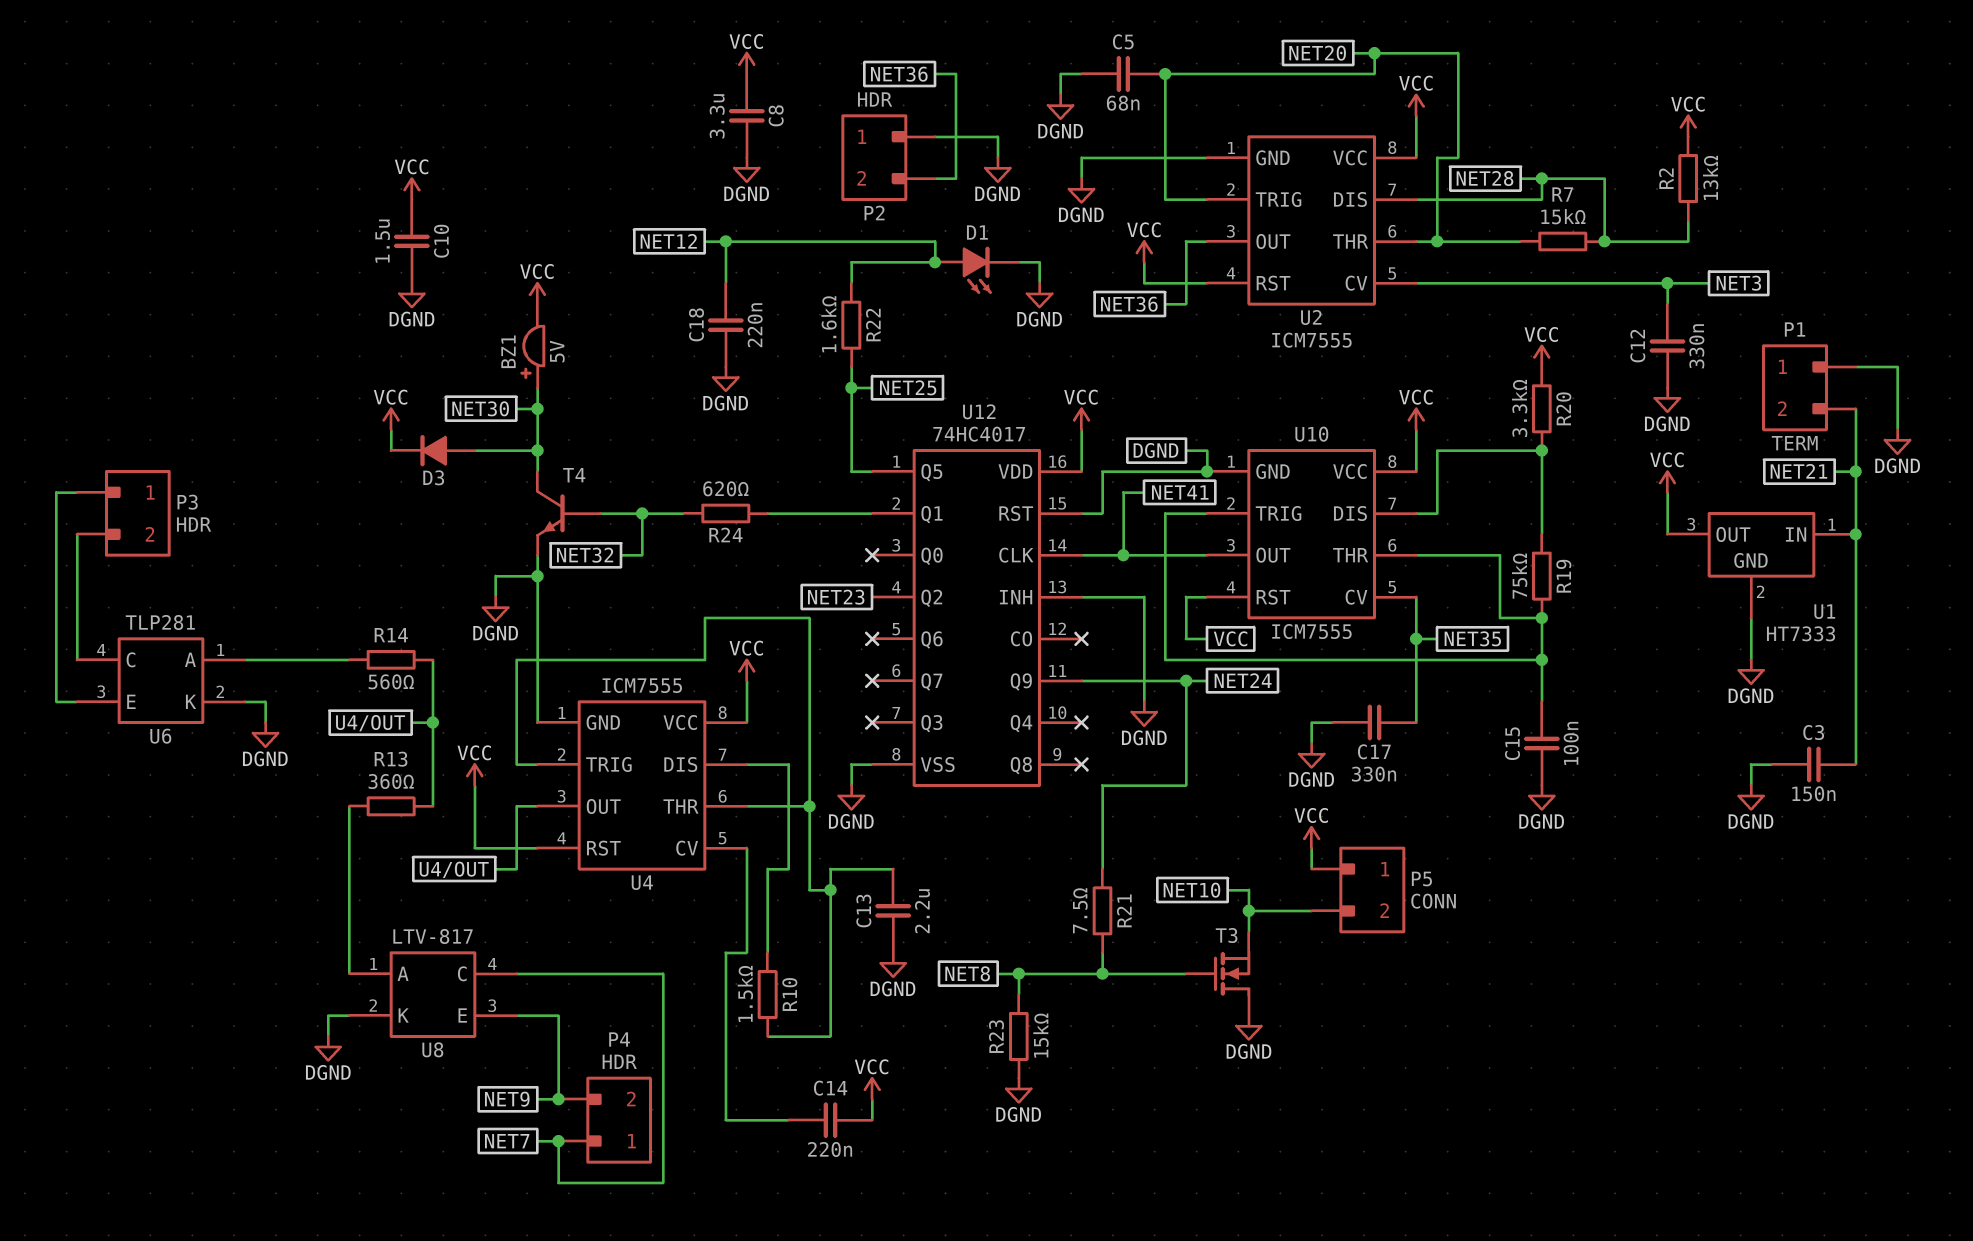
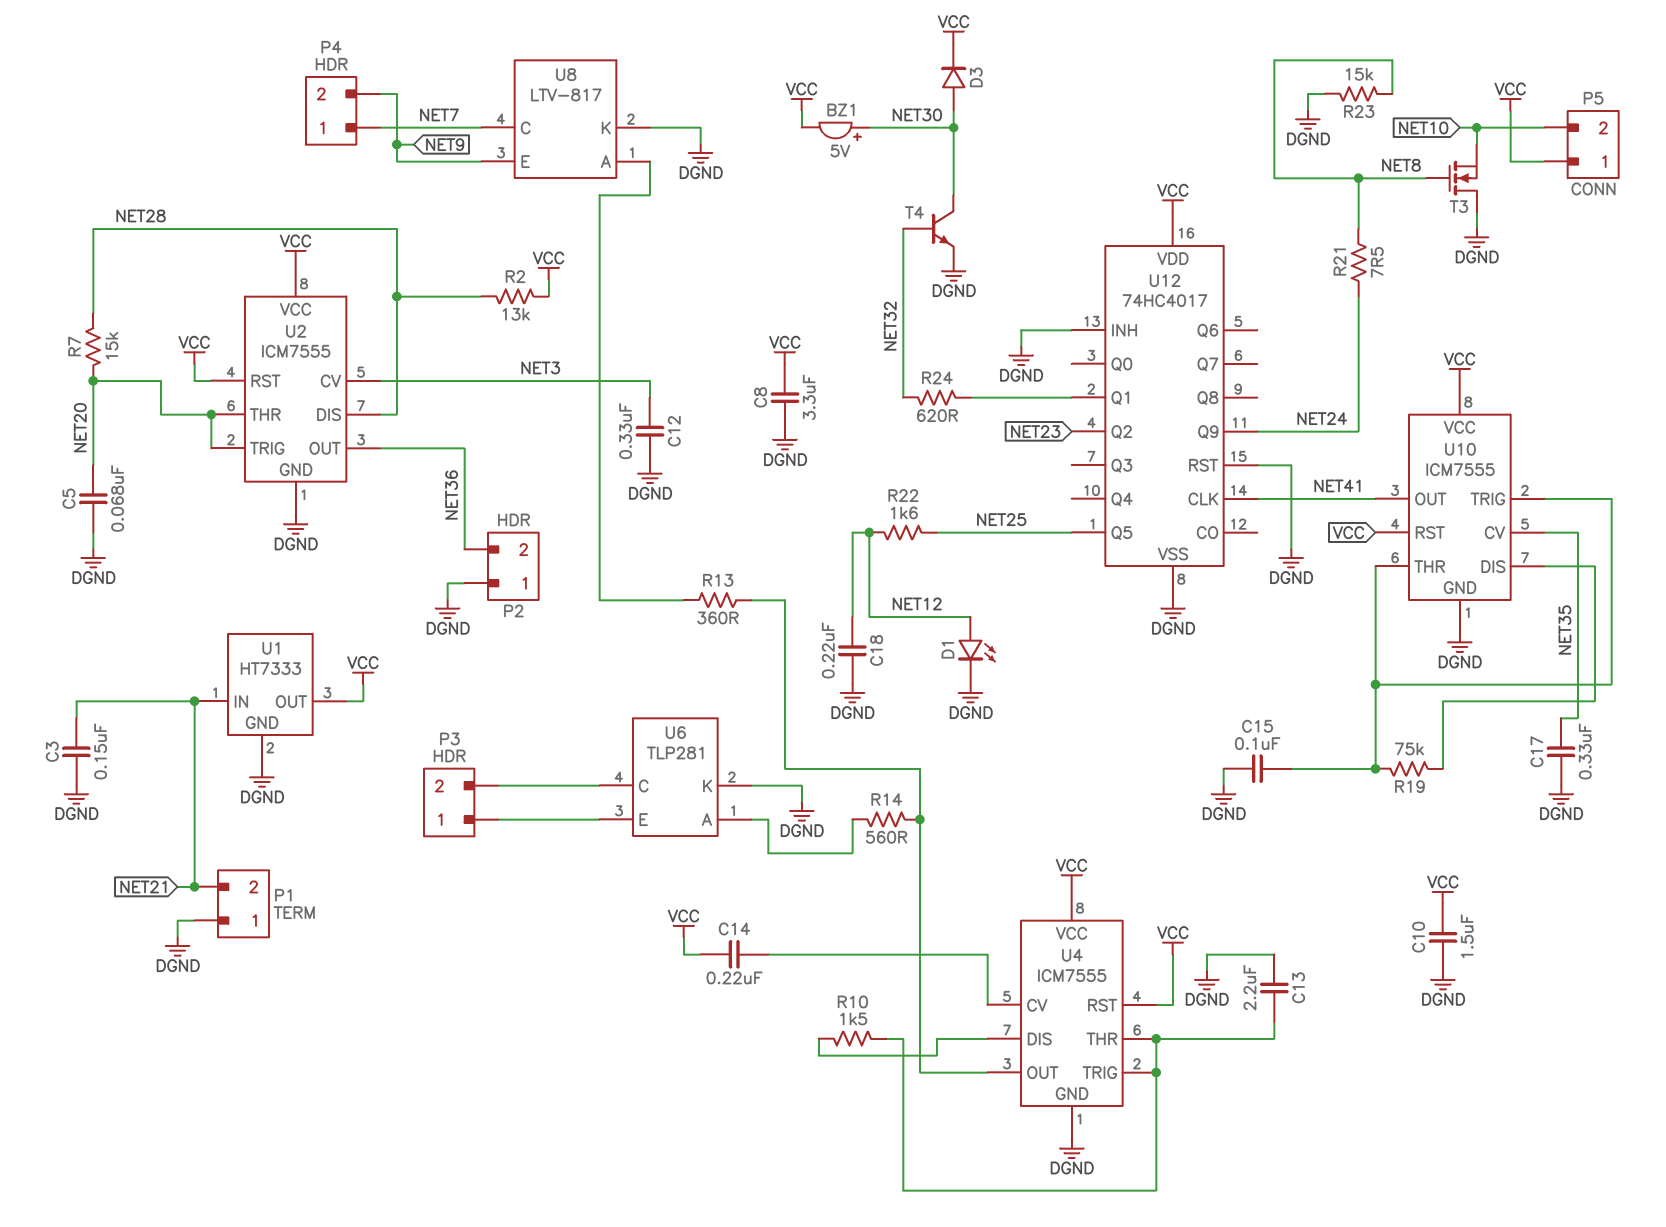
R20: 3.3k (U10/DIS, VCC) -> none

